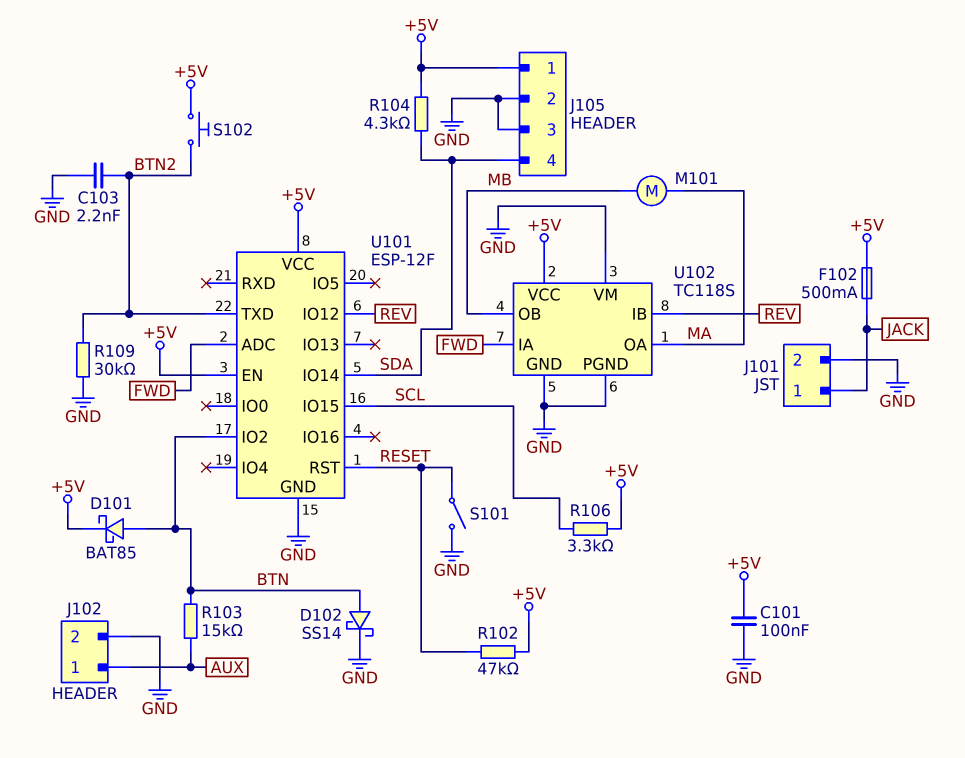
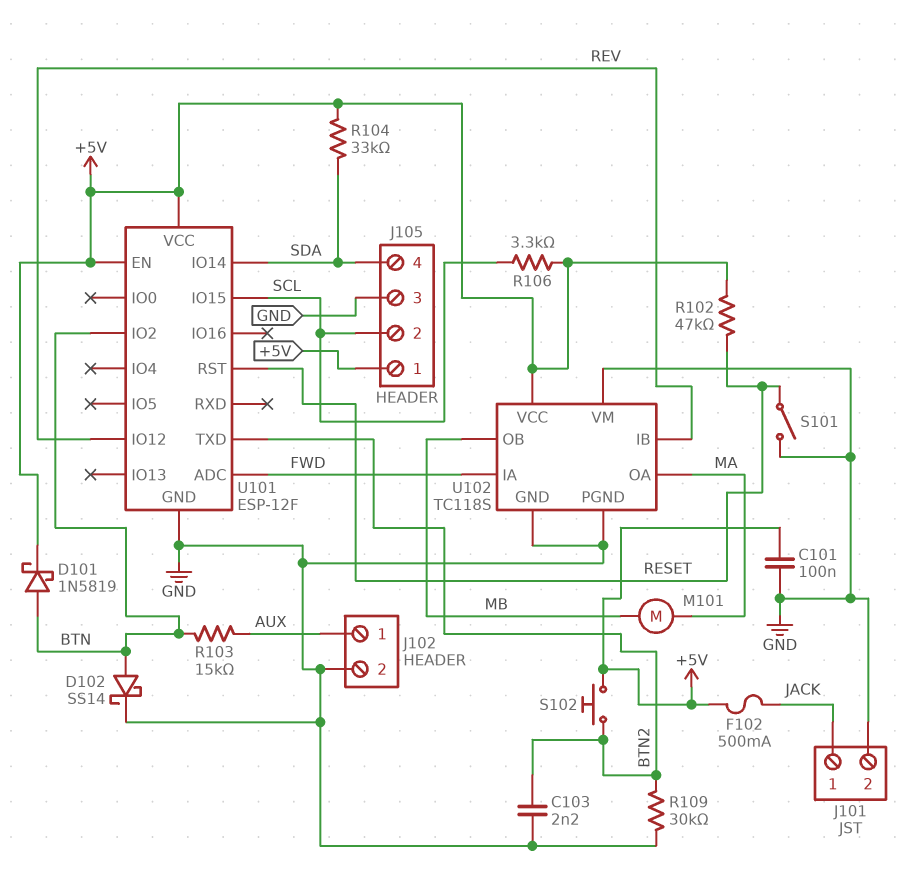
D101: schottky BAT85 (A BTN, K +5V) -> schottky 1N5819 (A BTN, K +5V)
J105 pin 2: GND -> SCL
R104: 4.3k (+5V, SDA) -> 33k (+5V, SDA)

